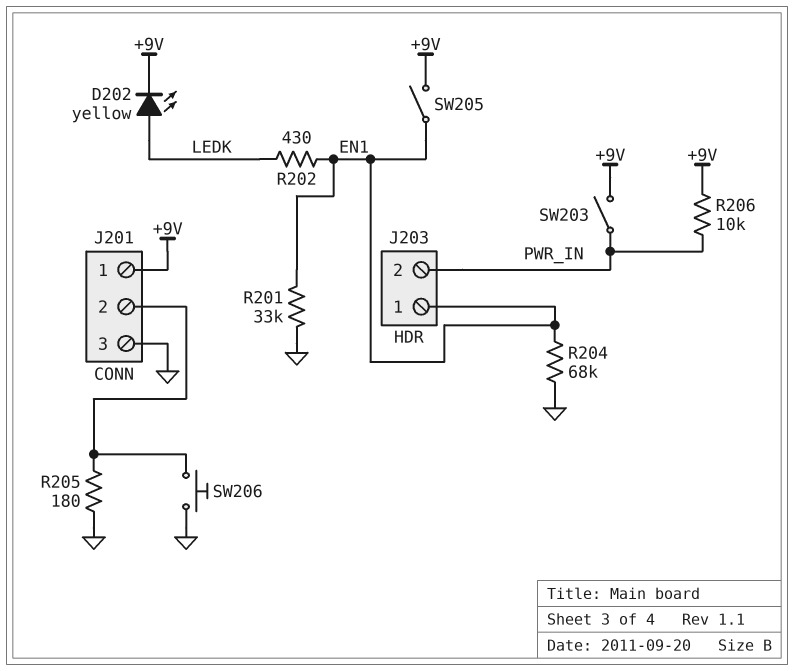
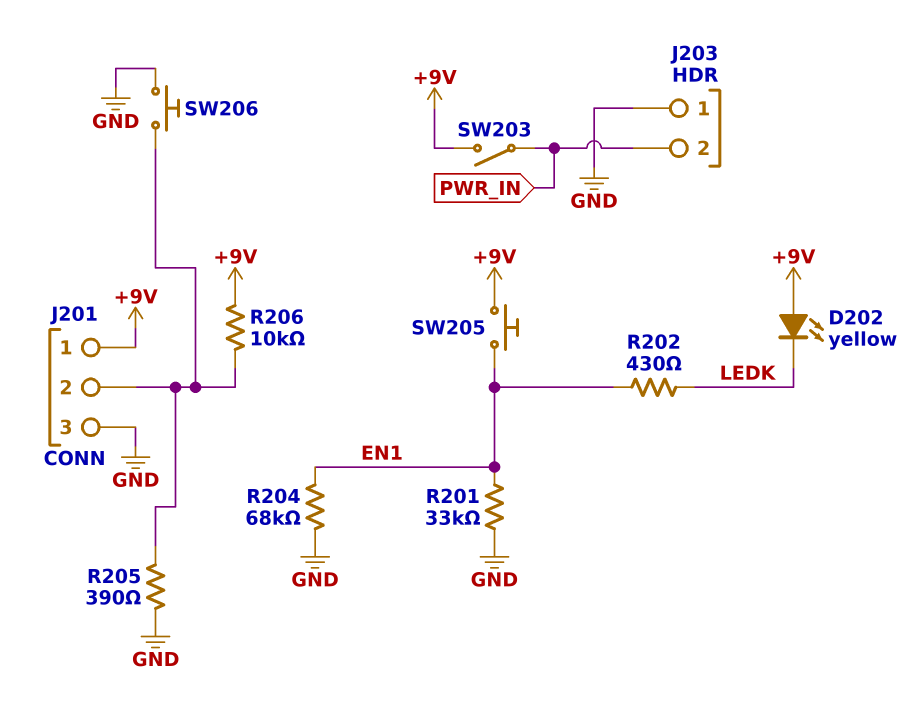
D202: LED yellow (A LEDK, K +9V) -> LED yellow (A +9V, K LEDK)
J203 pin 1: EN1 -> GND
R205: 180 (GND, J201/2) -> 390 (GND, J201/2)
R206: 10k (+9V, PWR_IN) -> 10k (+9V, J201/2)
SW205: switch (+9V, EN1) -> button (+9V, EN1)

